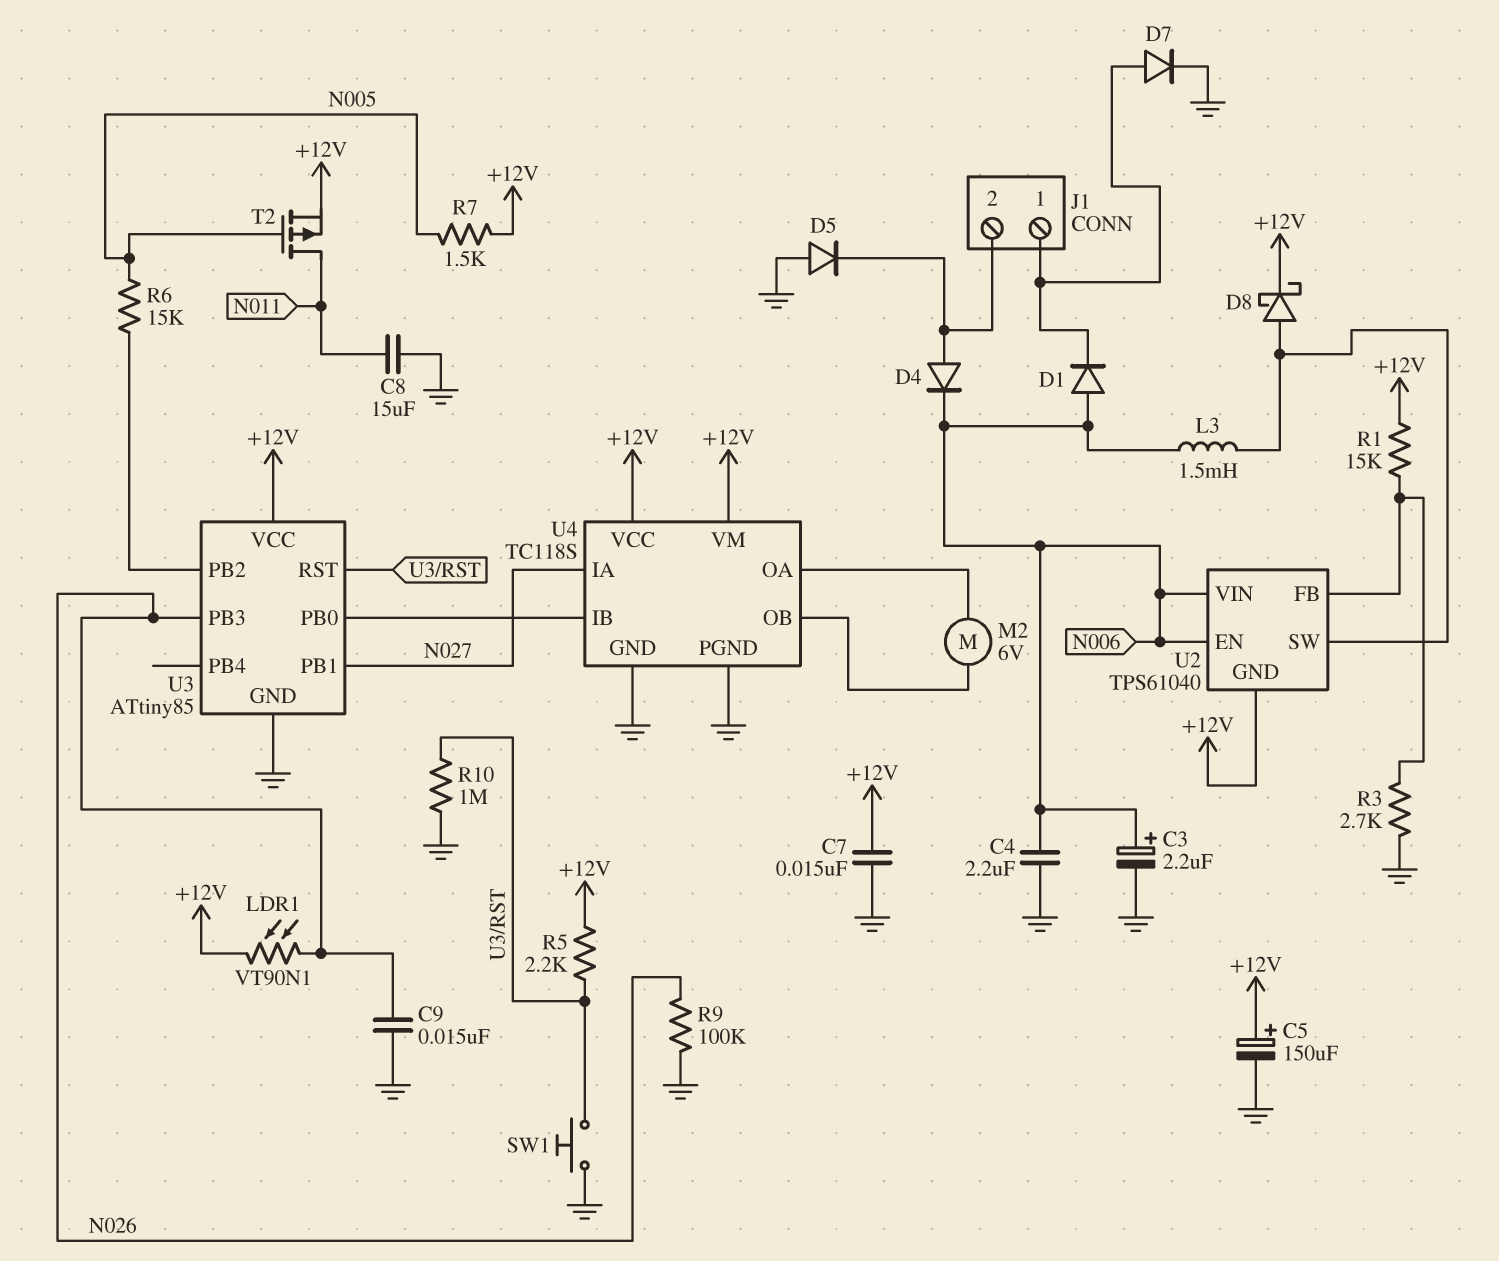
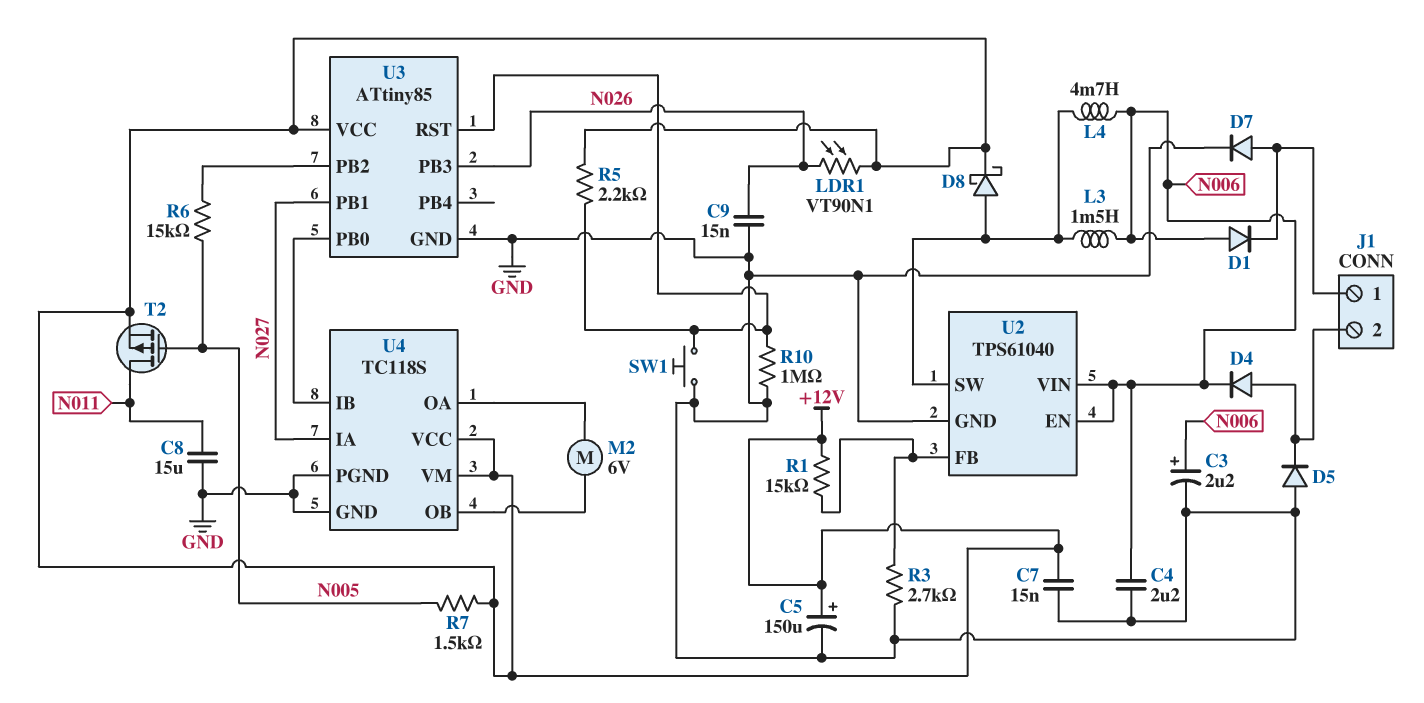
L4: none -> 4.7mH (N006, U2/SW)
R9: 100k (GND, N026) -> none
U2 pin GND: +12V -> GND

